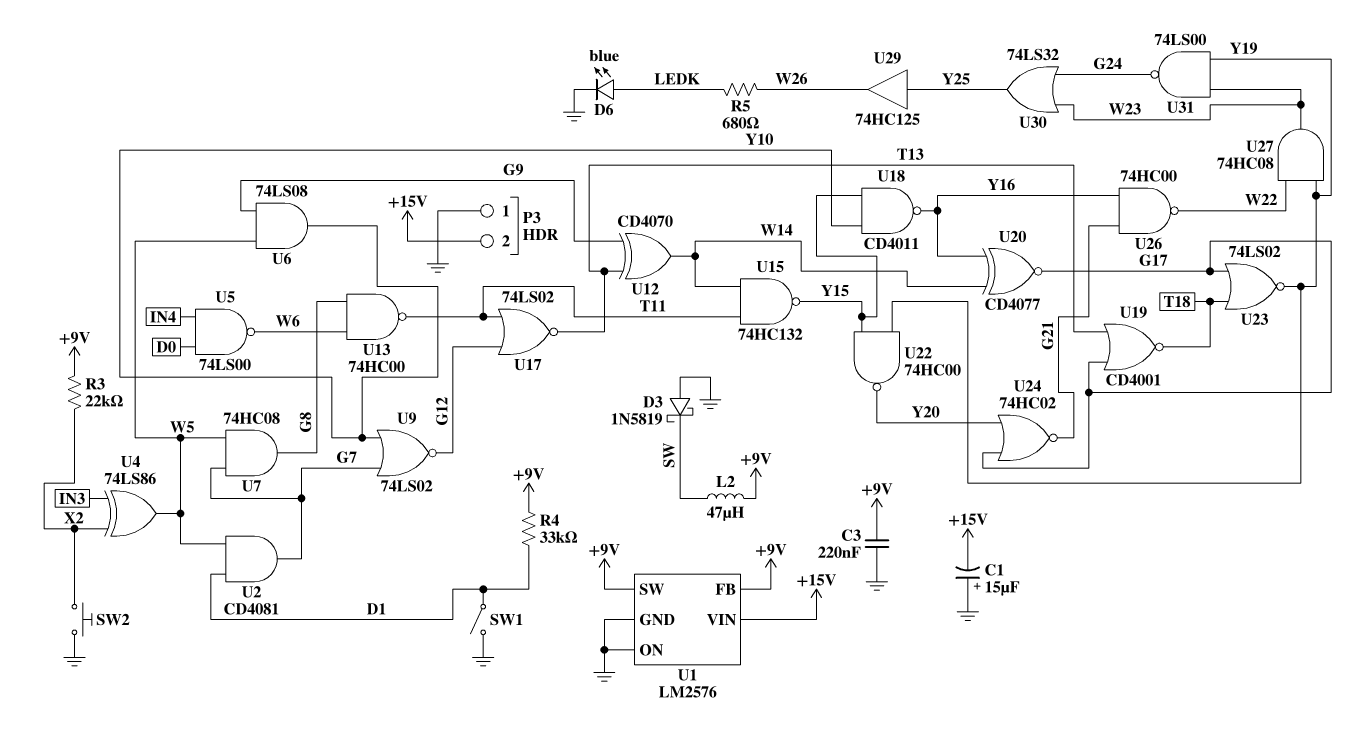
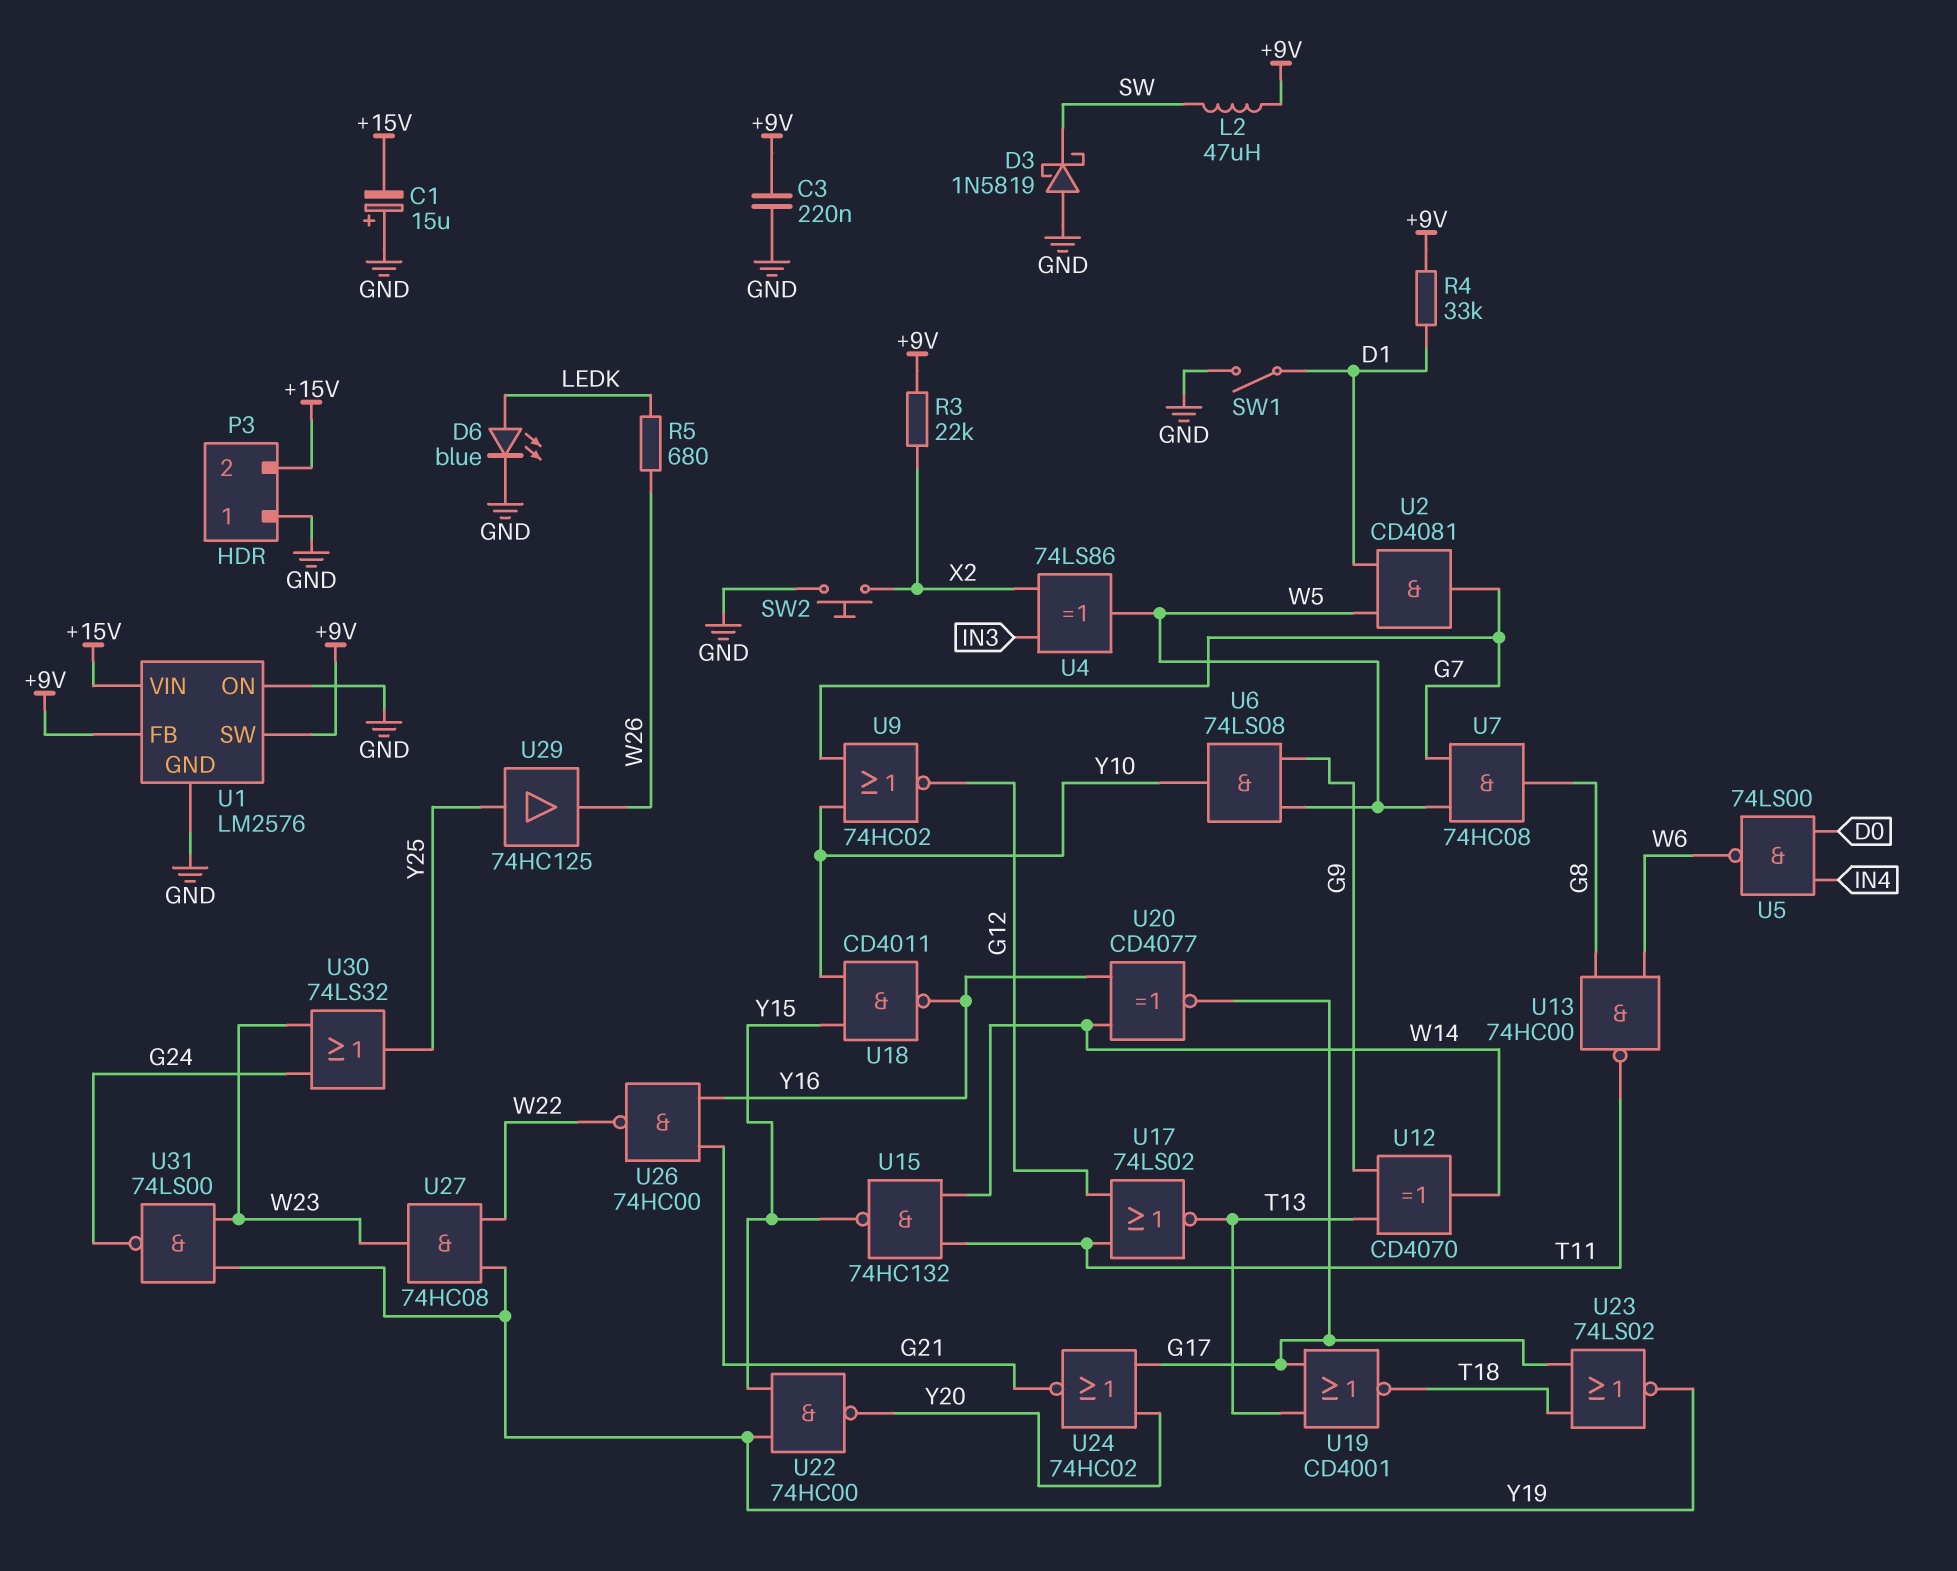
U9: NOR 74LS02 (in G7, in Y10, out G12) -> NOR 74HC02 (in G7, in Y10, out G12)

